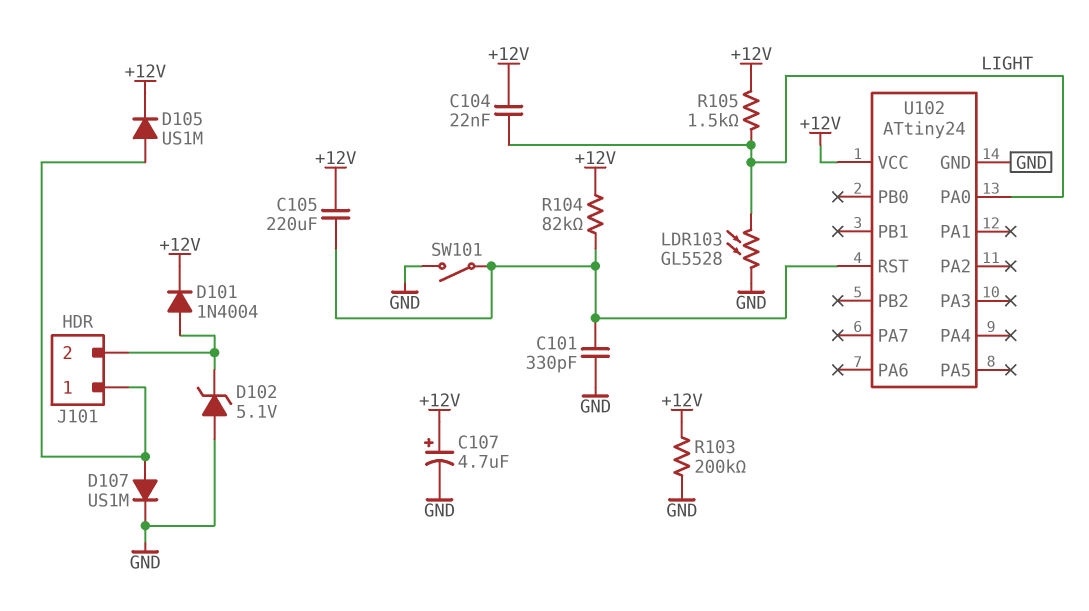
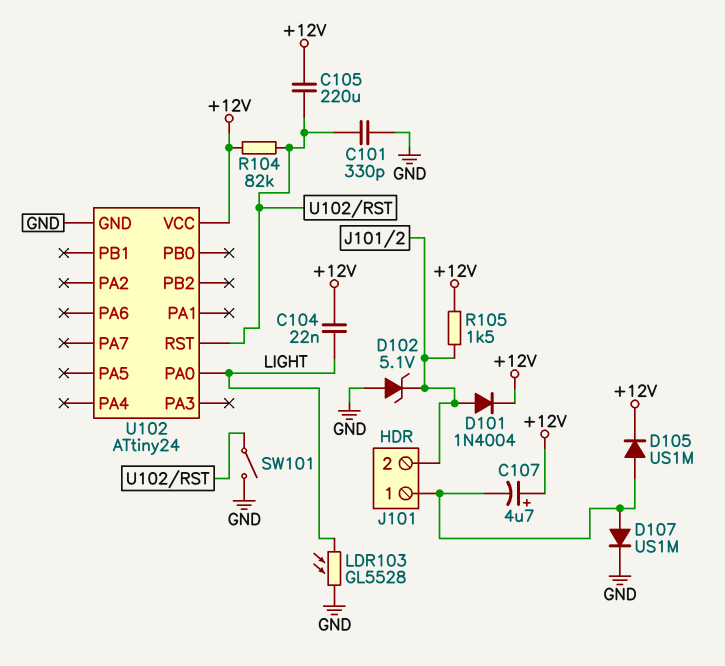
C107: 4.7uF (plus +12V, minus GND) -> 4.7uF (plus +12V, minus J101/1)
R103: 200k (+12V, GND) -> none
R105: 1.5k (+12V, LIGHT) -> 1.5k (+12V, J101/2)

